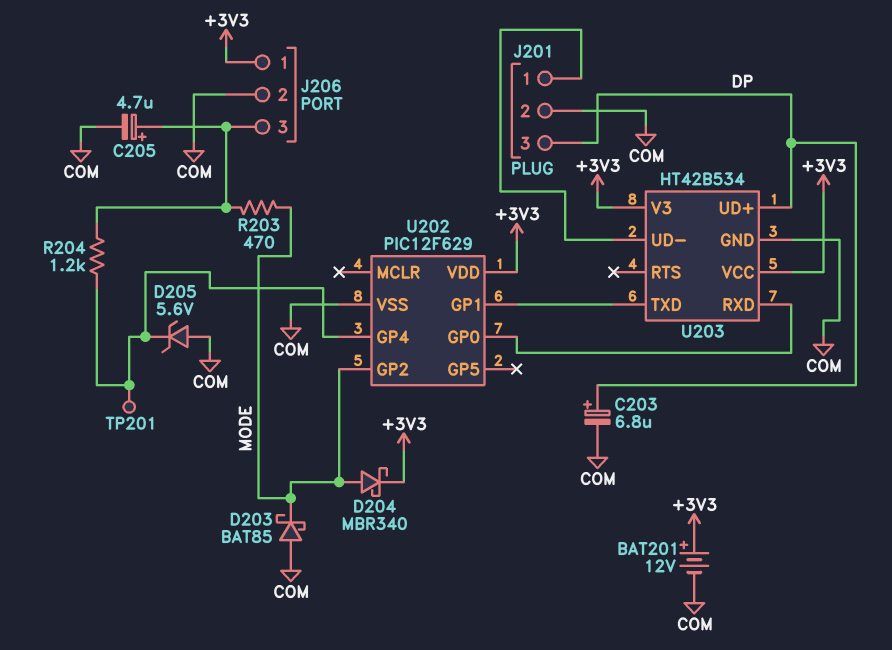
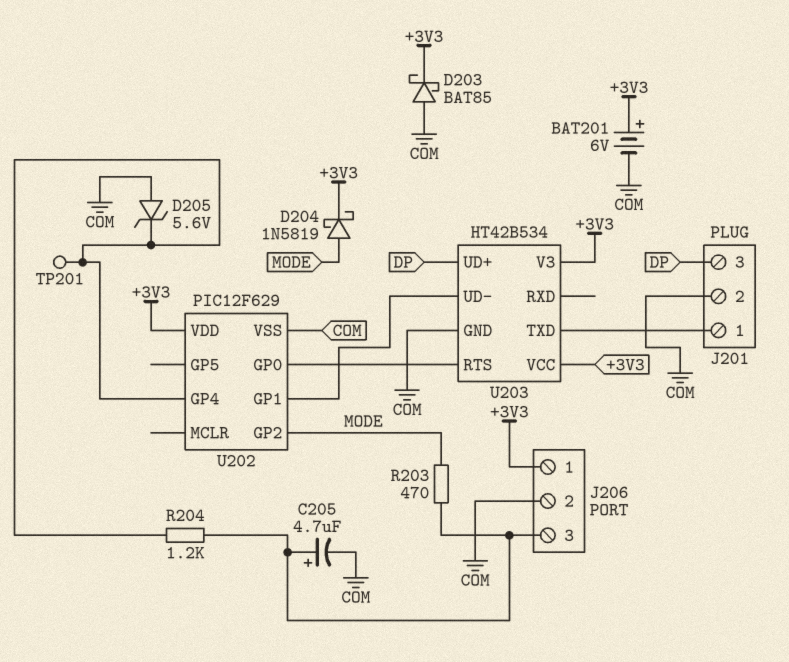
BAT201: 12V (plus +3V3, minus COM) -> 6V (plus +3V3, minus COM)
C203: 6.8uF (plus DP, minus COM) -> none
D203: schottky BAT85 (A COM, K MODE) -> schottky BAT85 (A COM, K +3V3)
D204: schottky MBR340 (A MODE, K +3V3) -> schottky 1N5819 (A MODE, K +3V3)
U203 pin RTS: none -> U202/GP0
U203 pin RXD: U202/GP0 -> none
U203 pin TXD: U202/GP1 -> J201/1
U203 pin UD-: J201/1 -> U202/GP1

